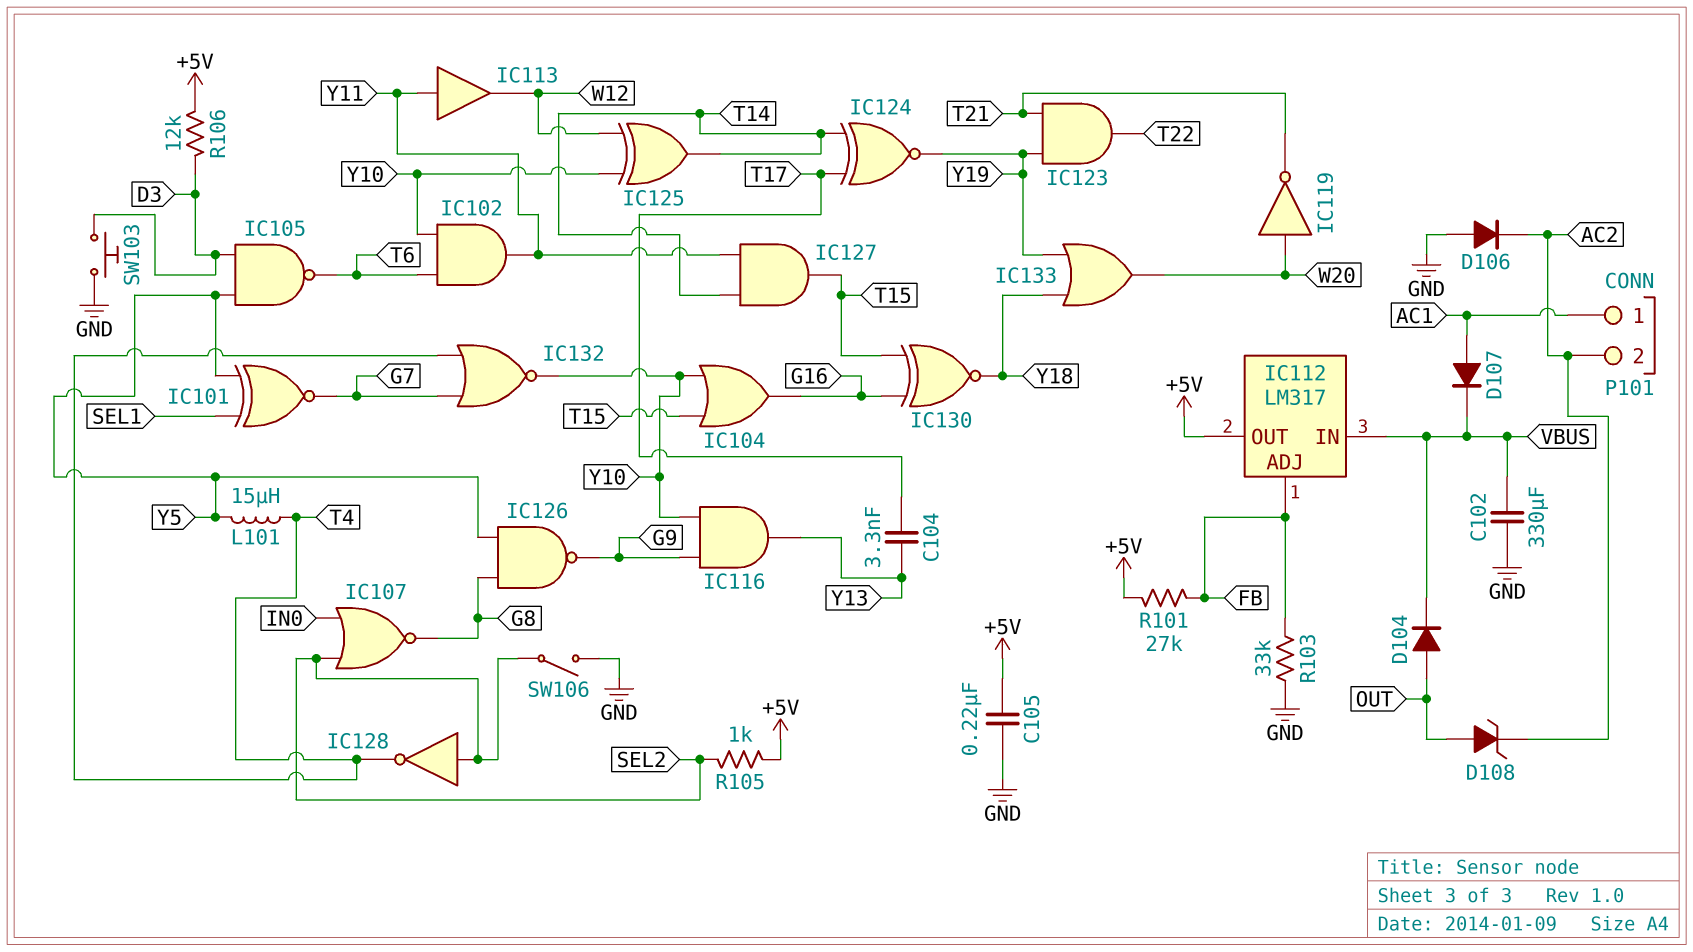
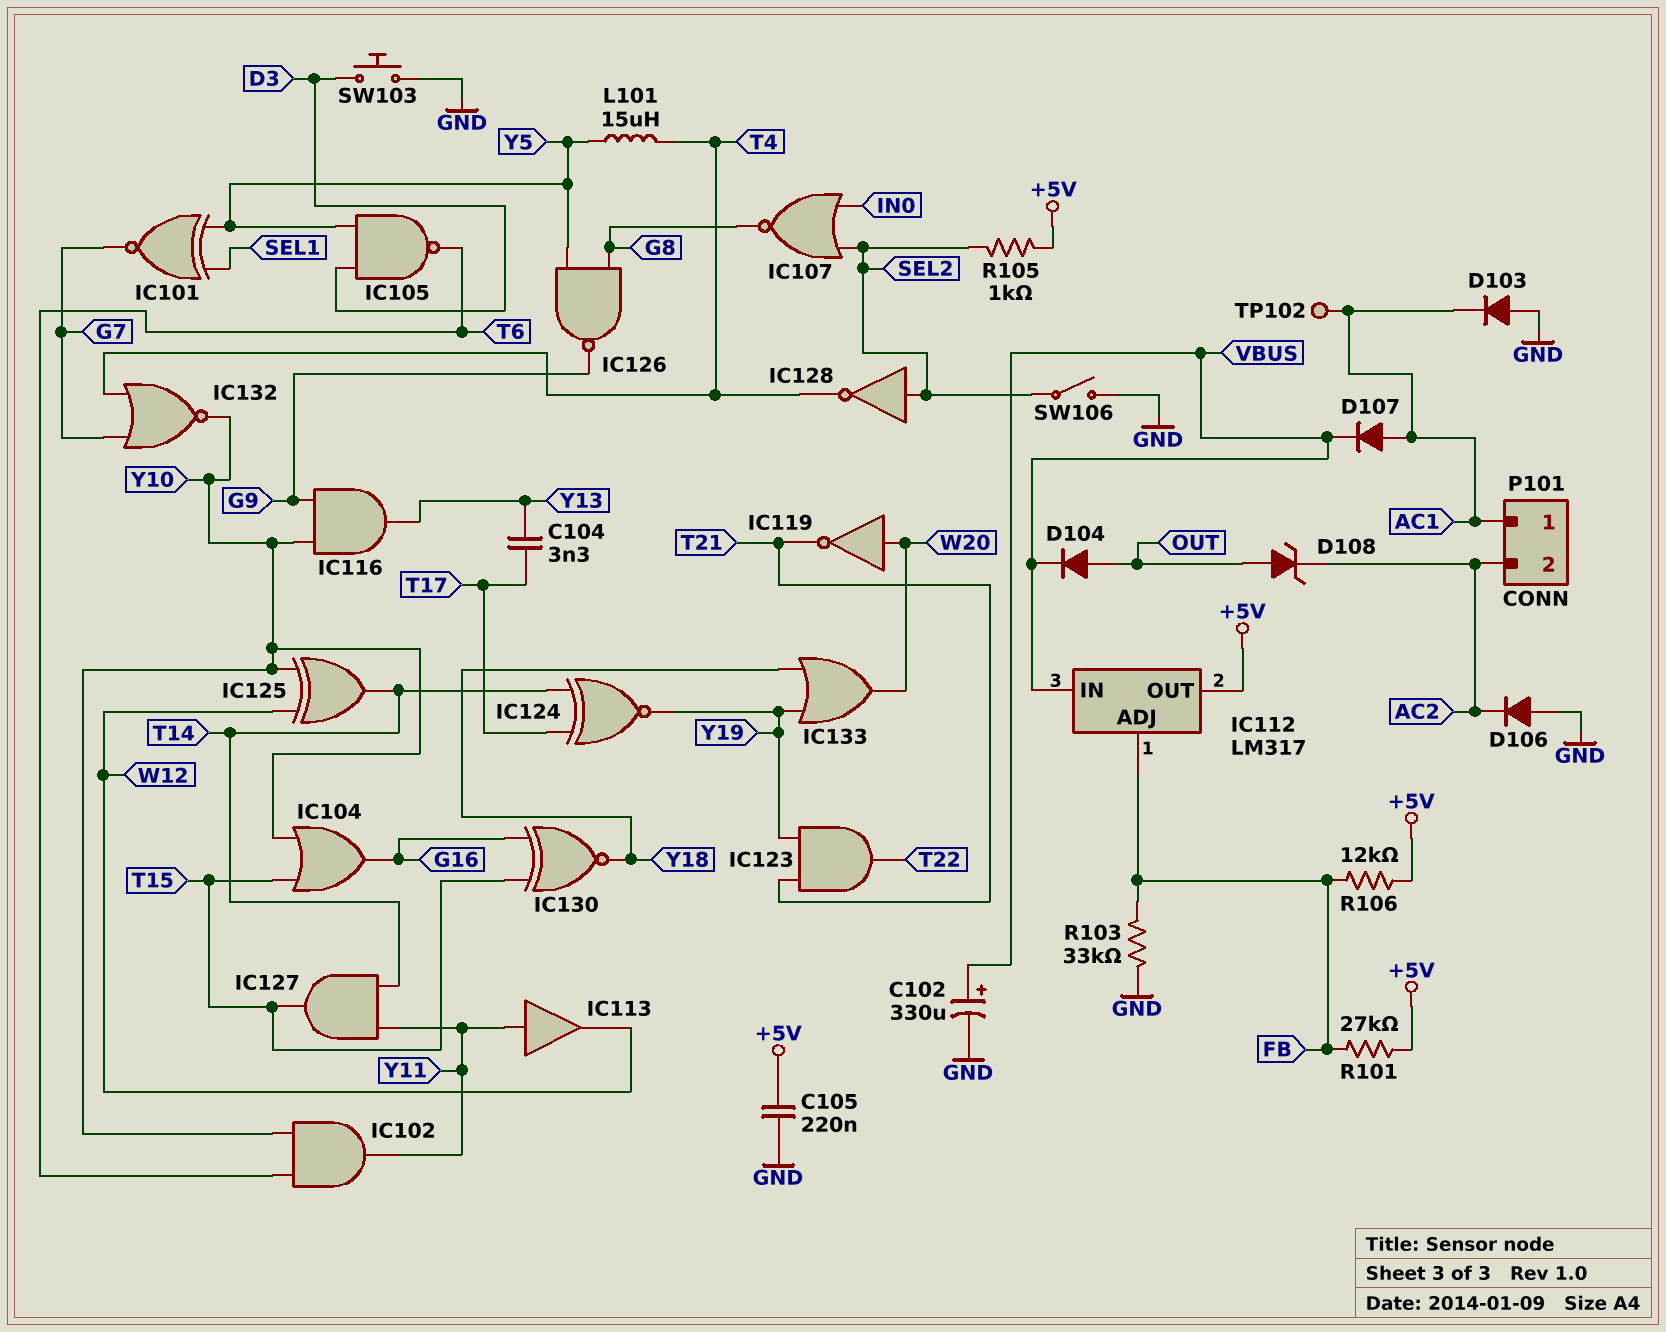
C102: 330uF (GND, VBUS) -> 330uF (plus VBUS, minus GND)
D103: none -> diode (A GND, K AC1)
R106: 12k (+5V, D3) -> 12k (+5V, FB)
TP102: none -> test point (AC1)

